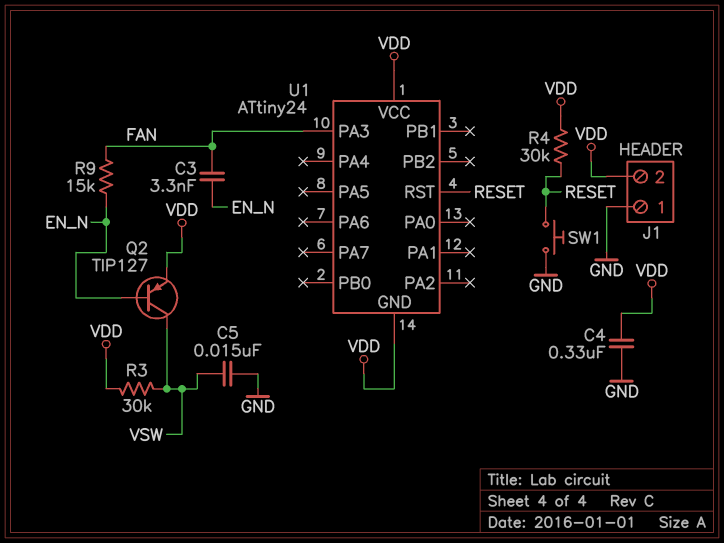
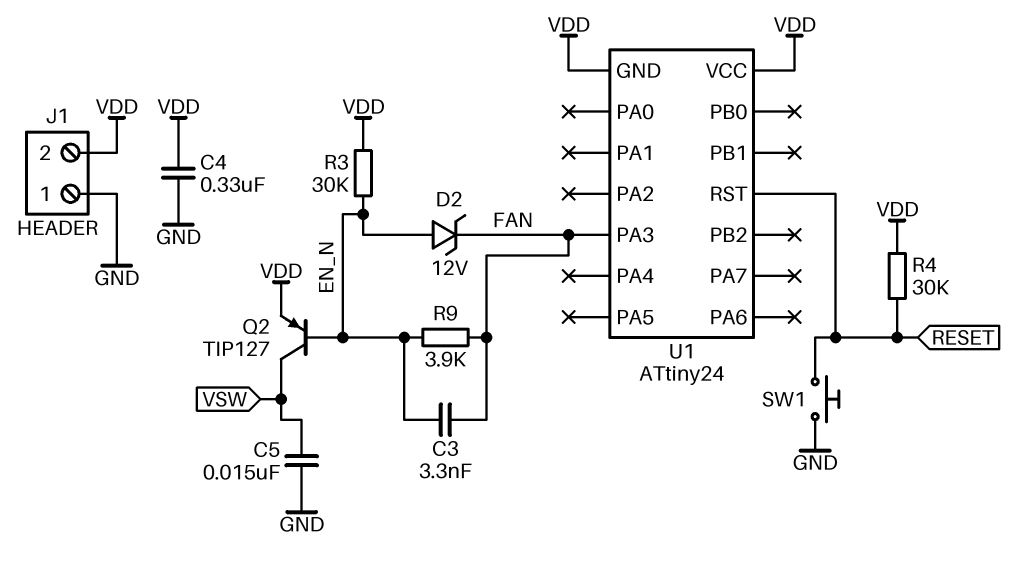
D2: none -> zener 12V (A EN_N, K FAN)
R3: 30k (VDD, VSW) -> 30k (EN_N, VDD)
R9: 15k (EN_N, FAN) -> 3.9k (EN_N, FAN)

